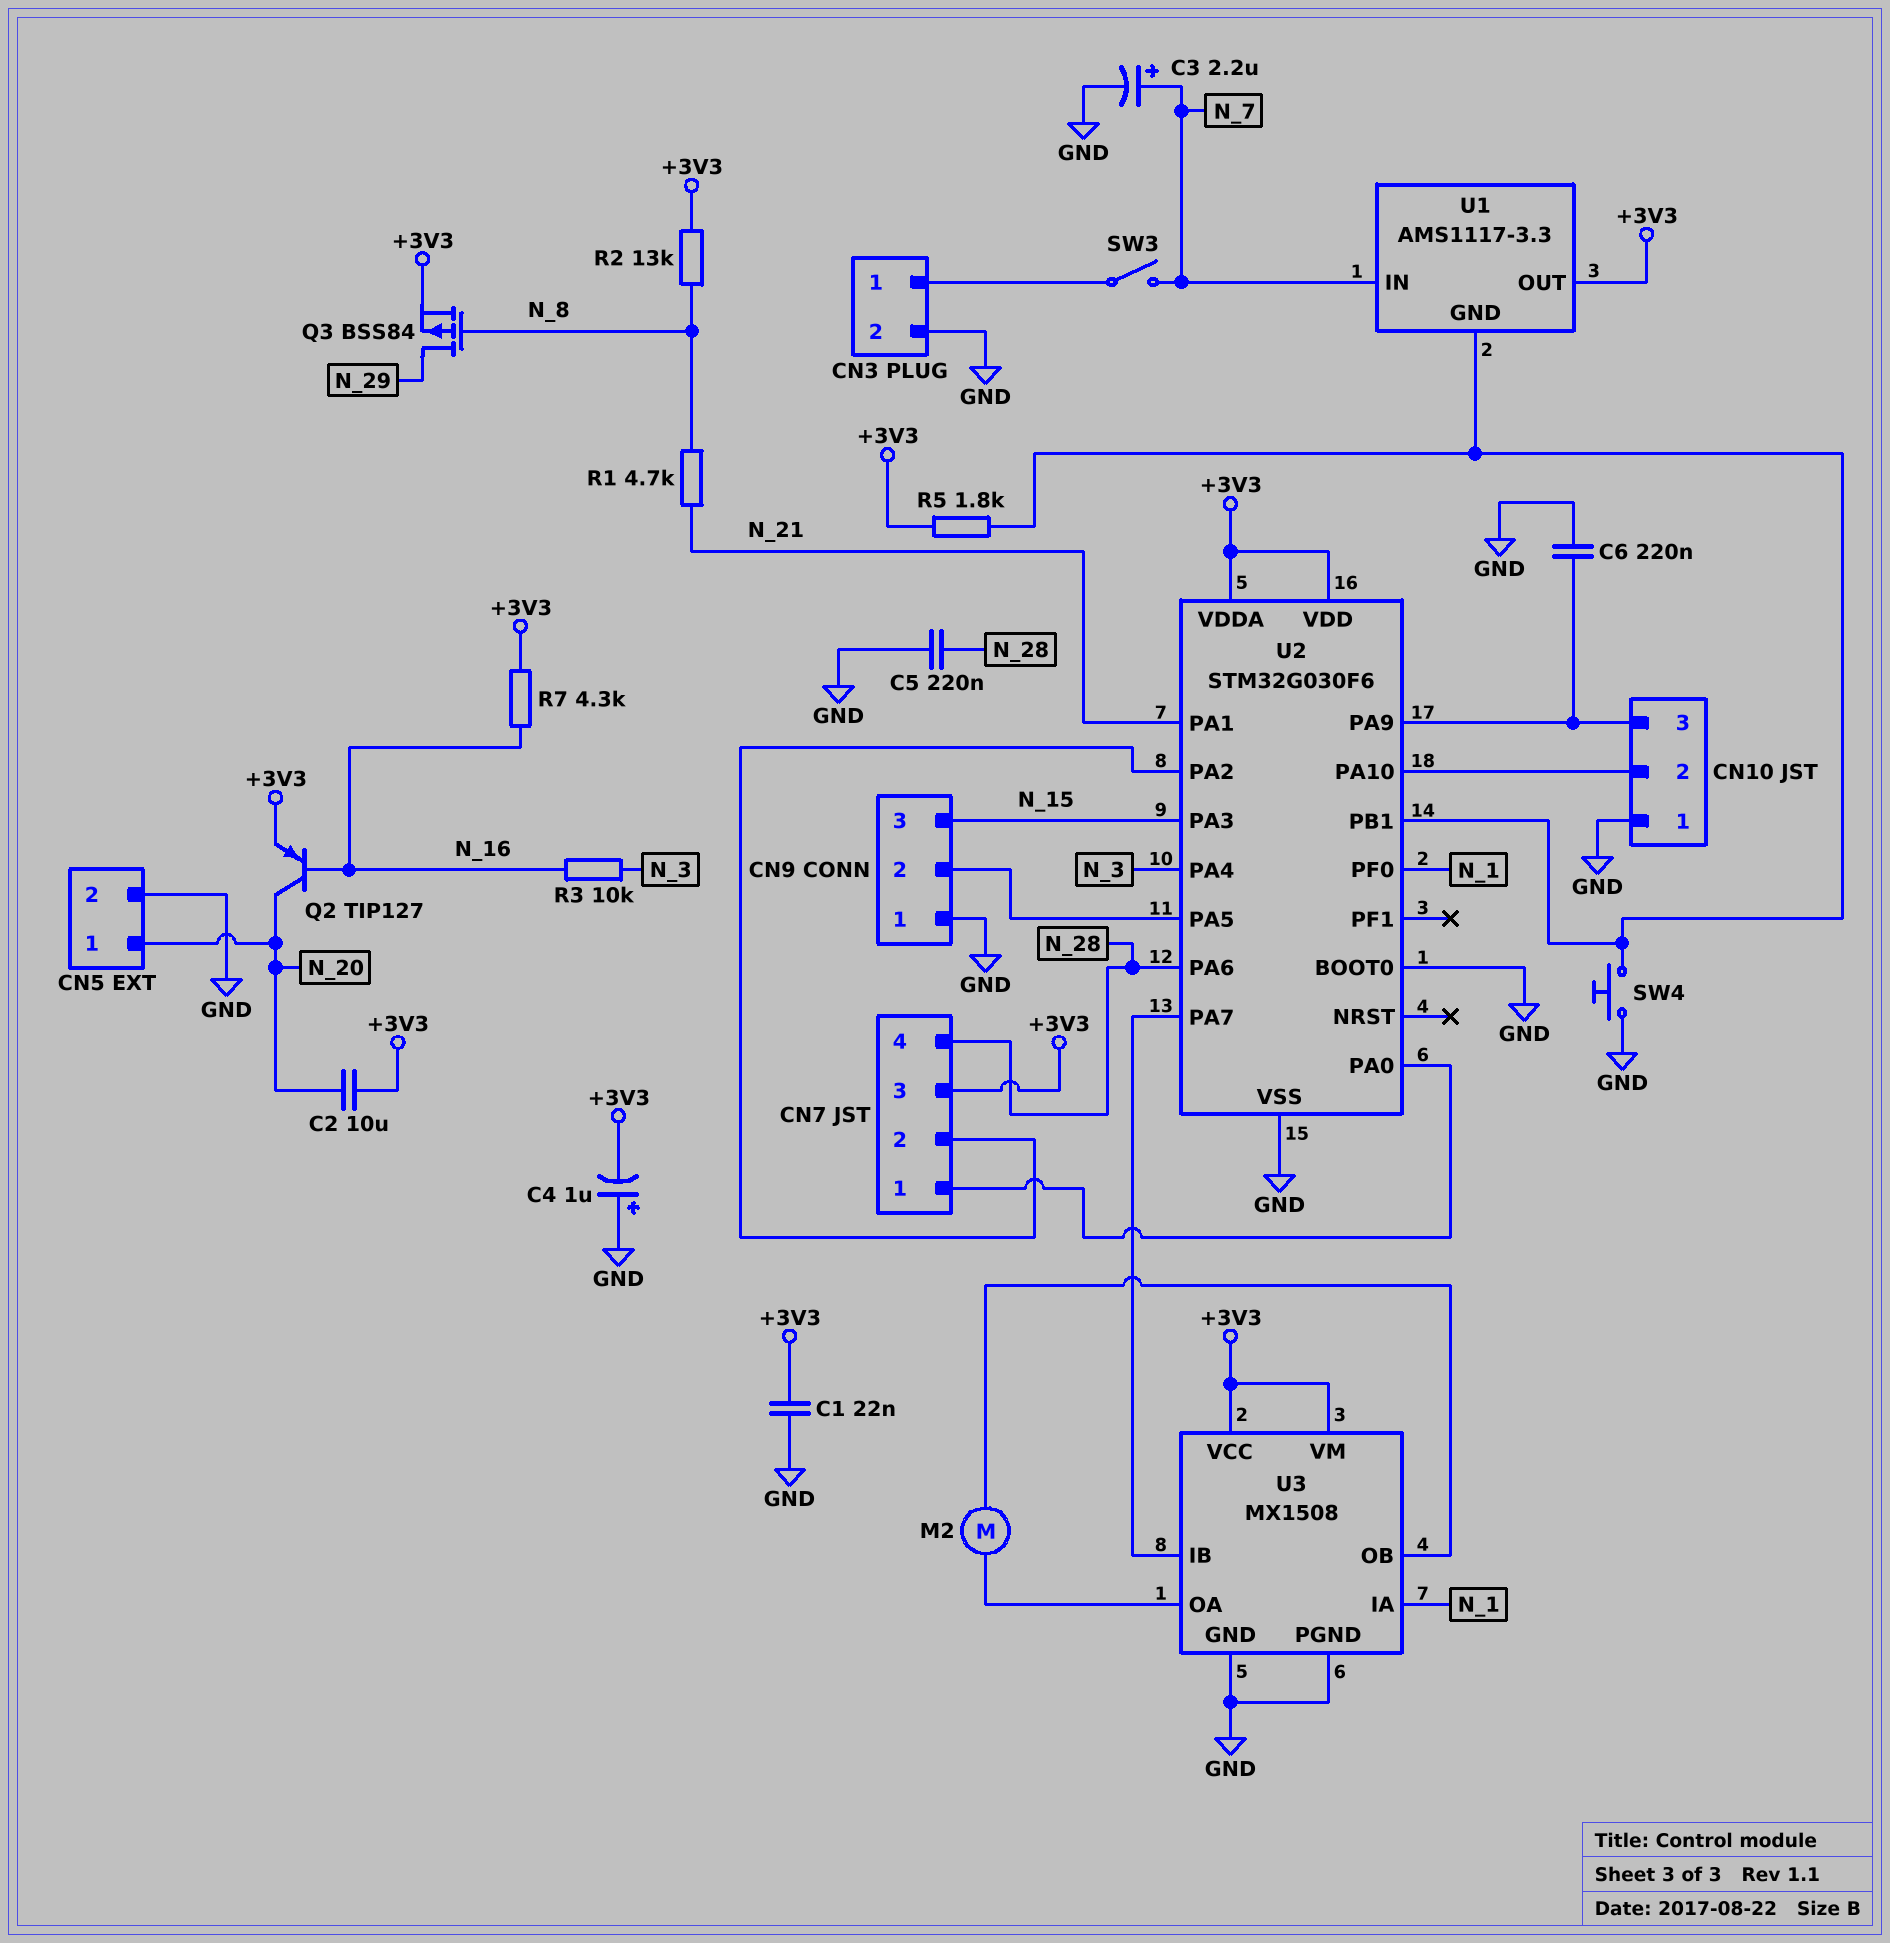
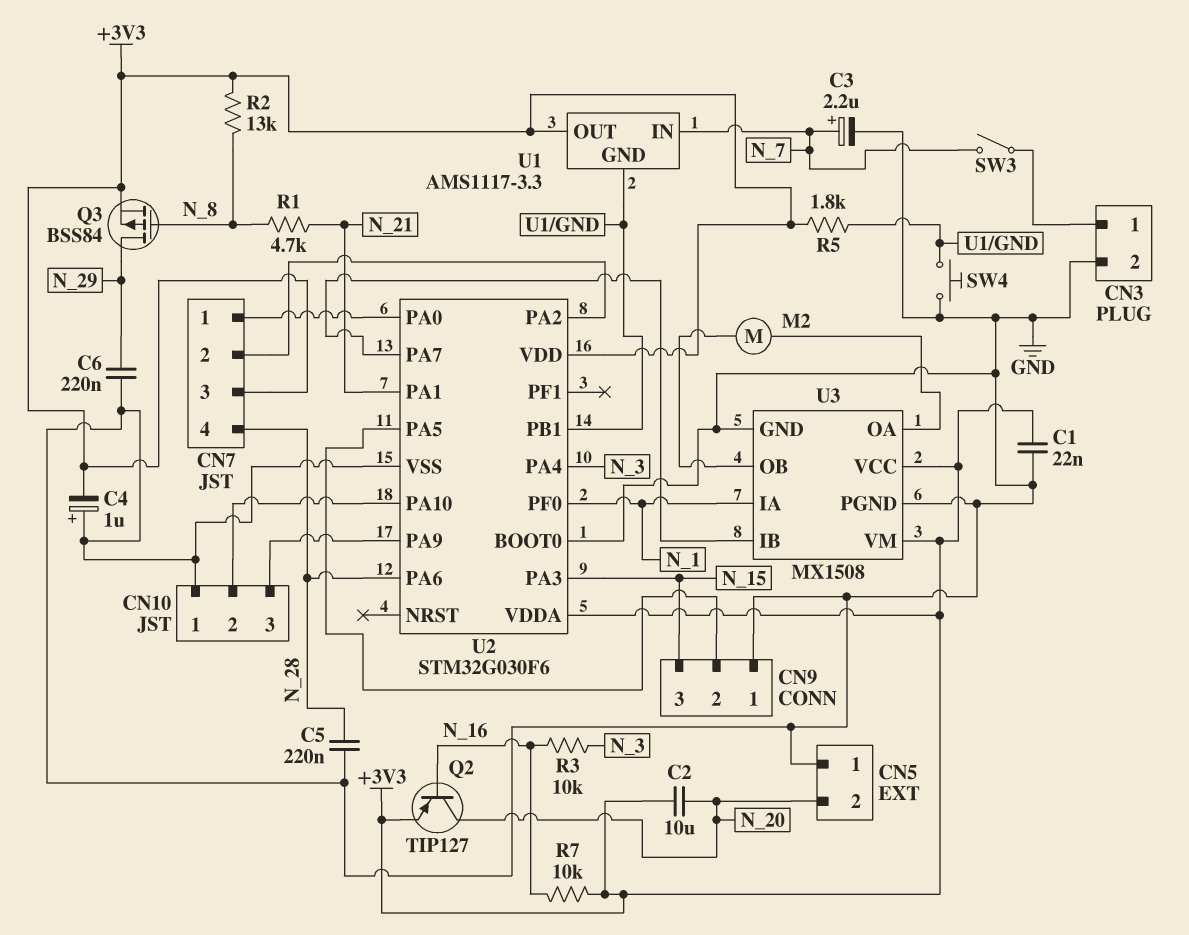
C6: 220nF (CN10/3, GND) -> 220nF (GND, N_29)
CN5 pin 1: N_20 -> GND
CN5 pin 2: GND -> N_20
R7: 4.3k (+3V3, N_16) -> 10k (+3V3, N_16)

